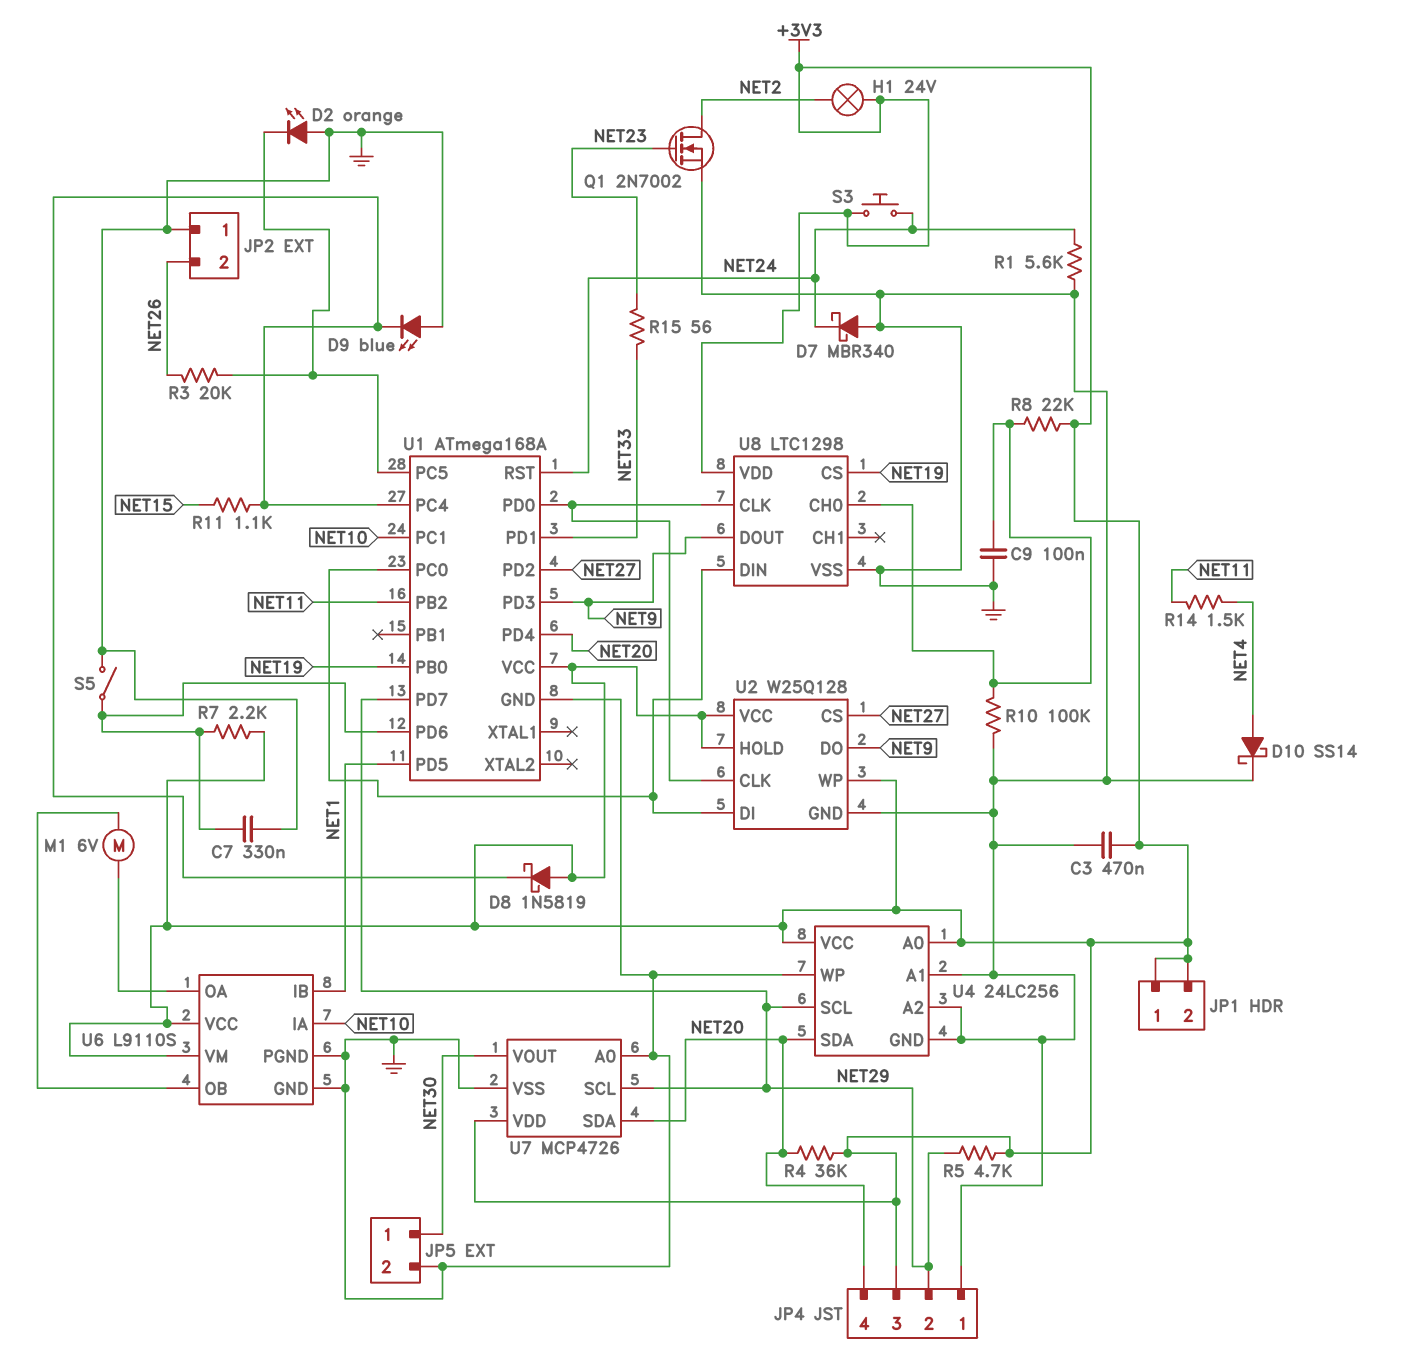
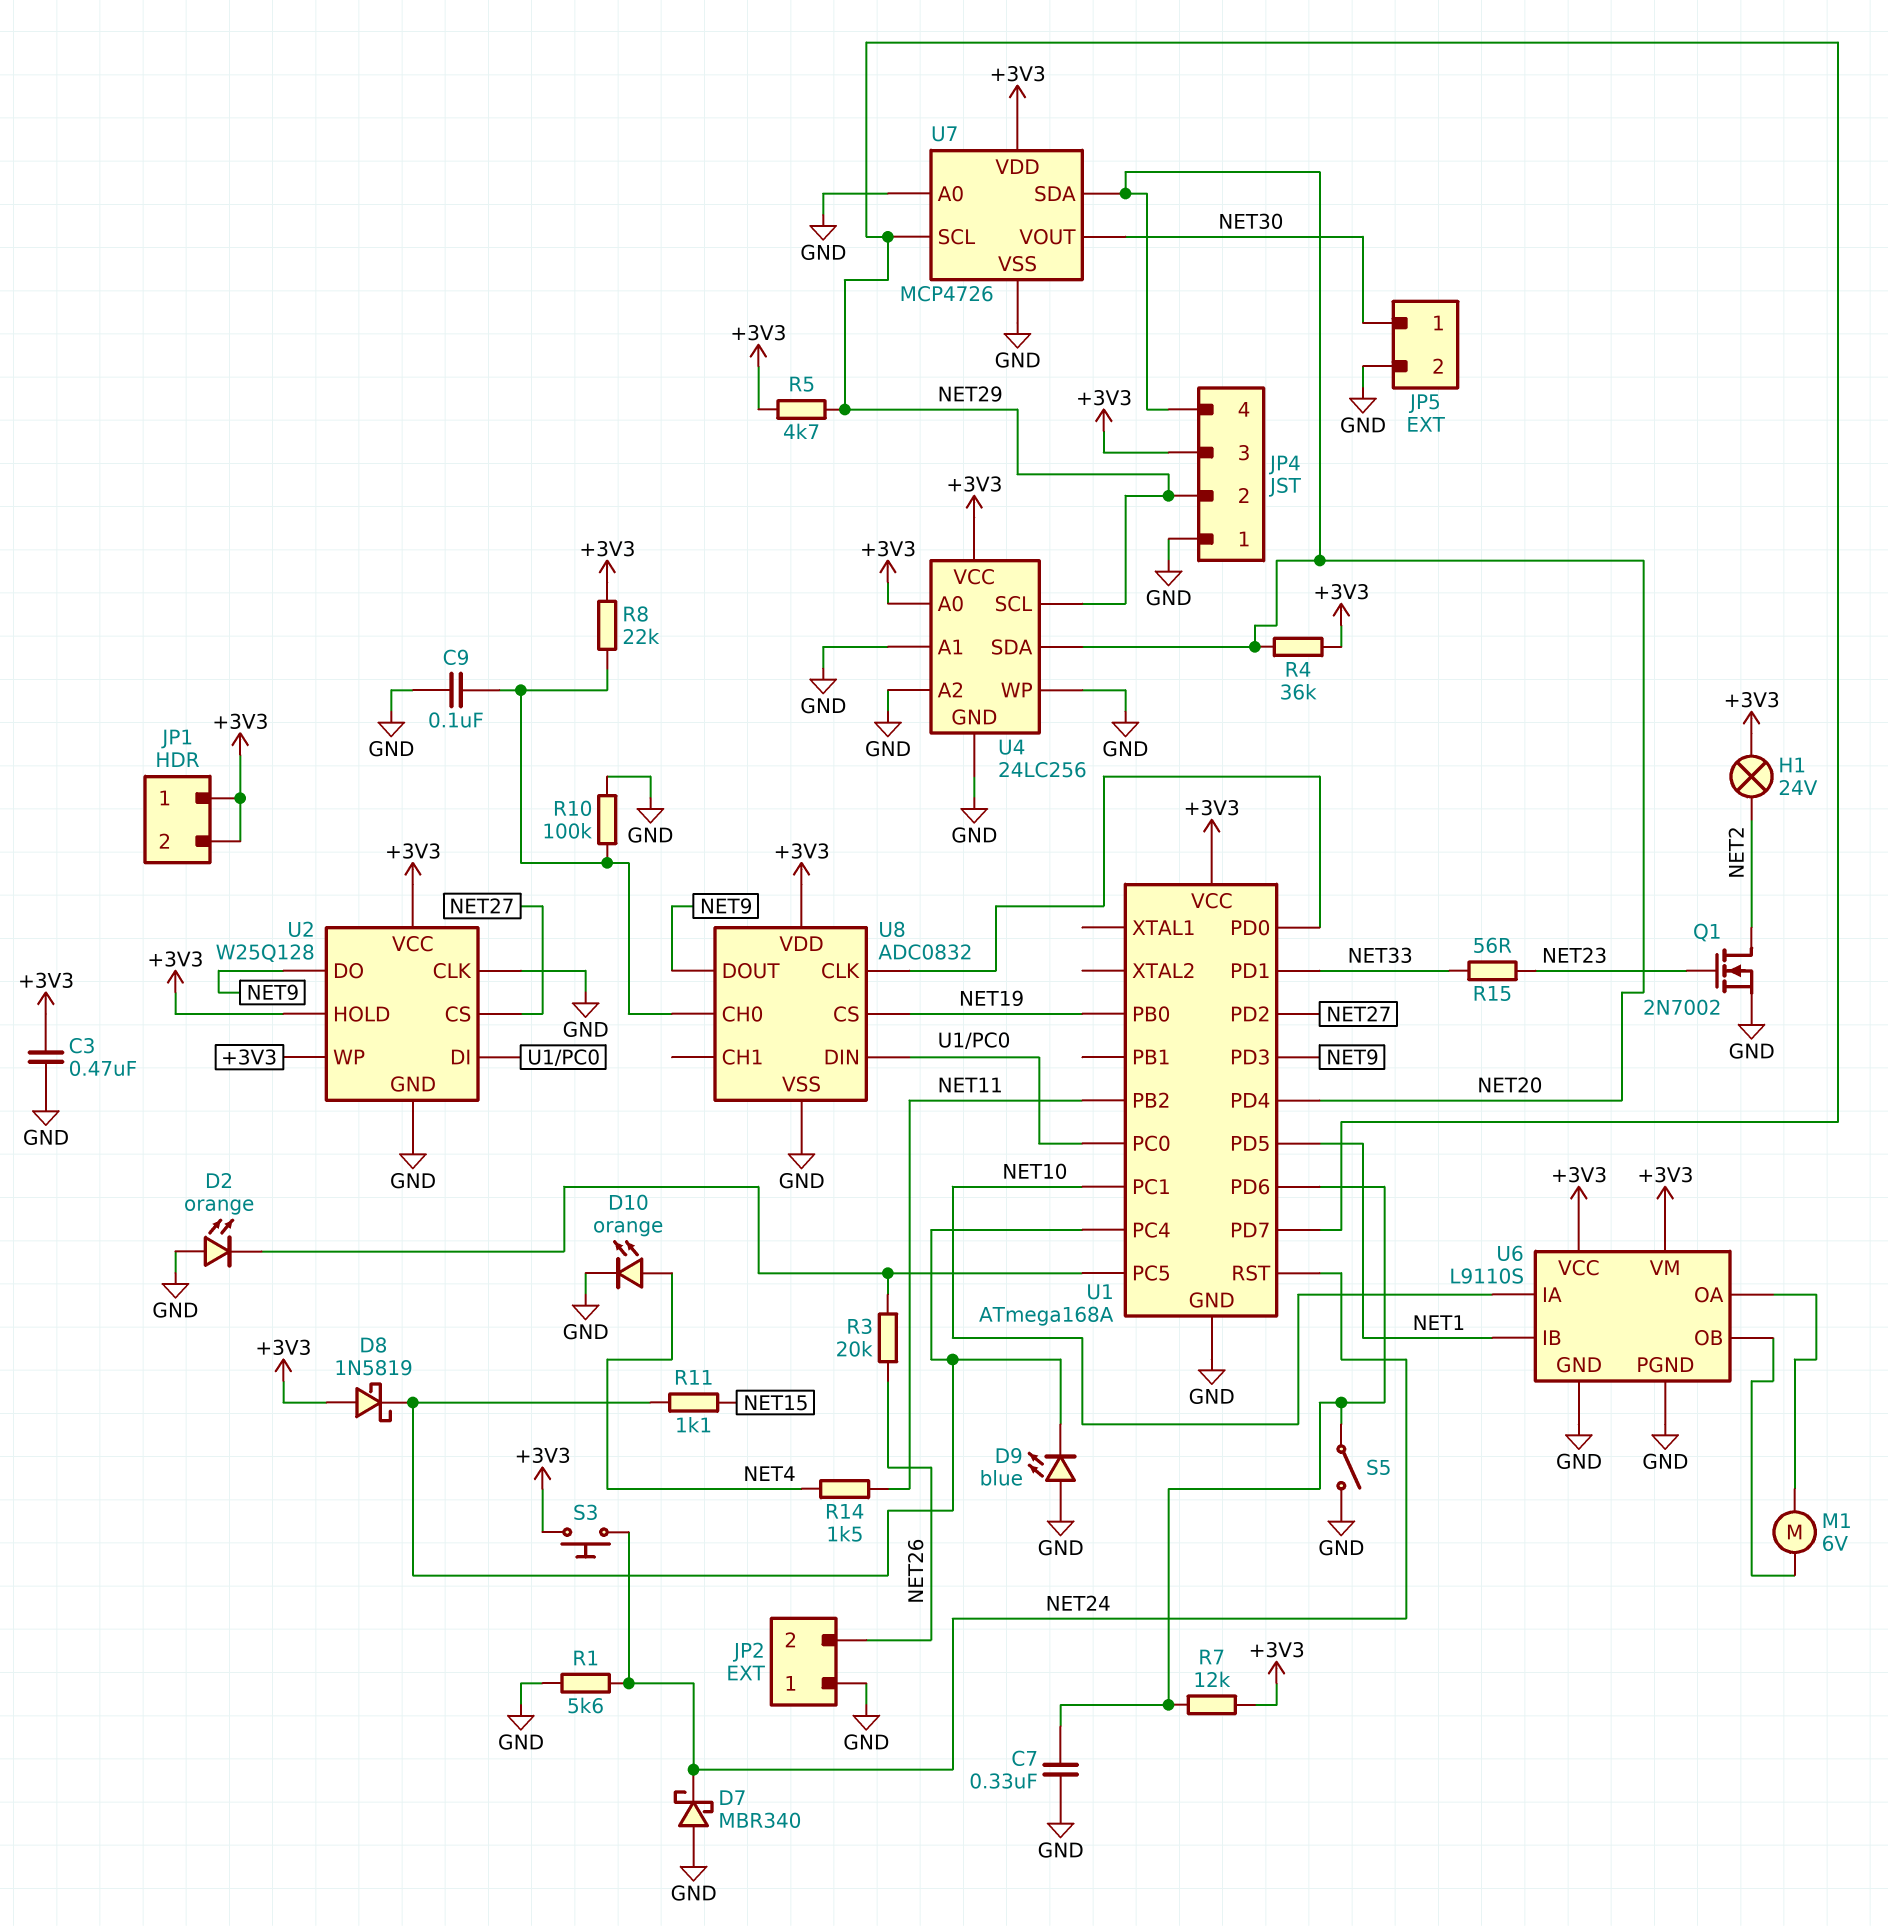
D10: schottky SS14 (A NET4, K GND) -> LED orange (A NET4, K GND)
R7: 2.2k (+3V3, U1/PD6) -> 12k (+3V3, U1/PD6)
U2 pin CLK: U1/PD0 -> GND
U8: LTC1298 -> ADC0832

